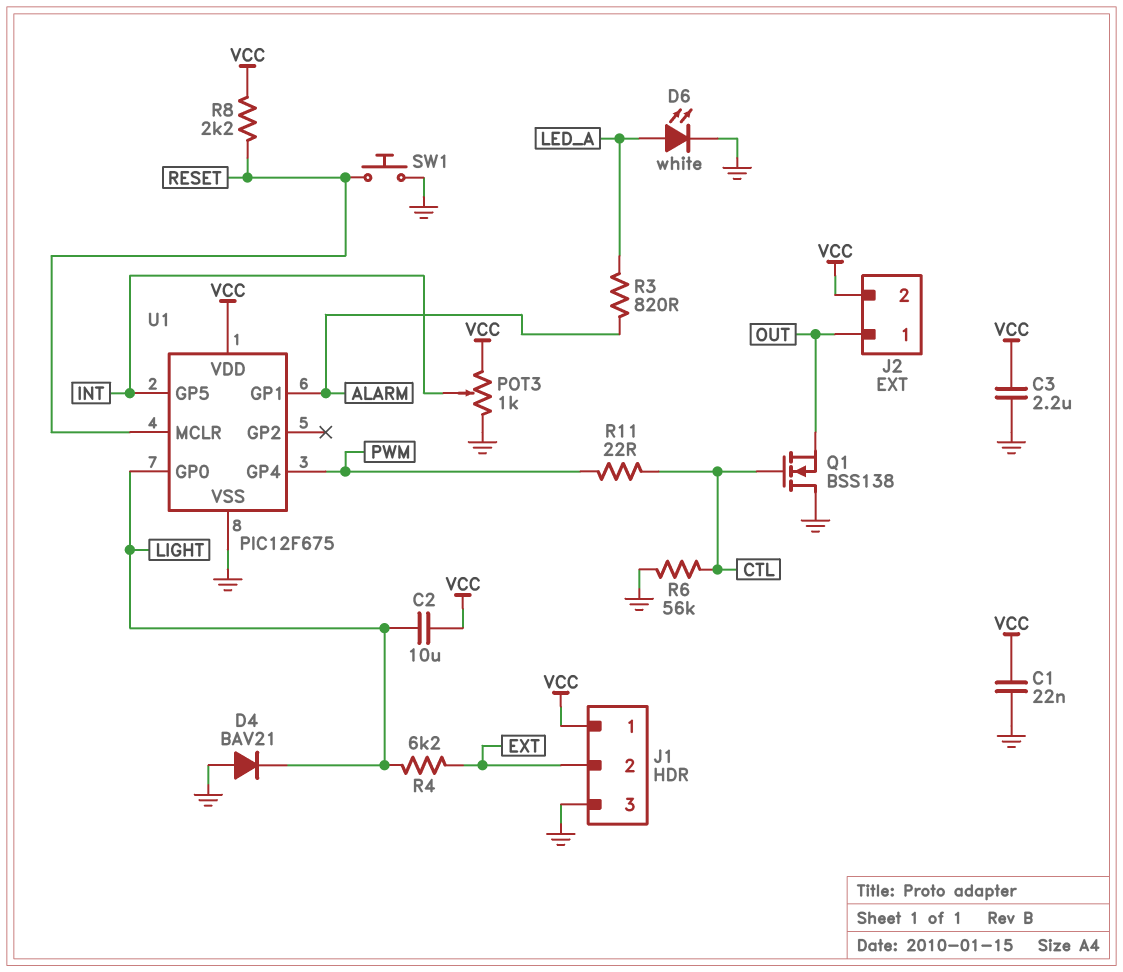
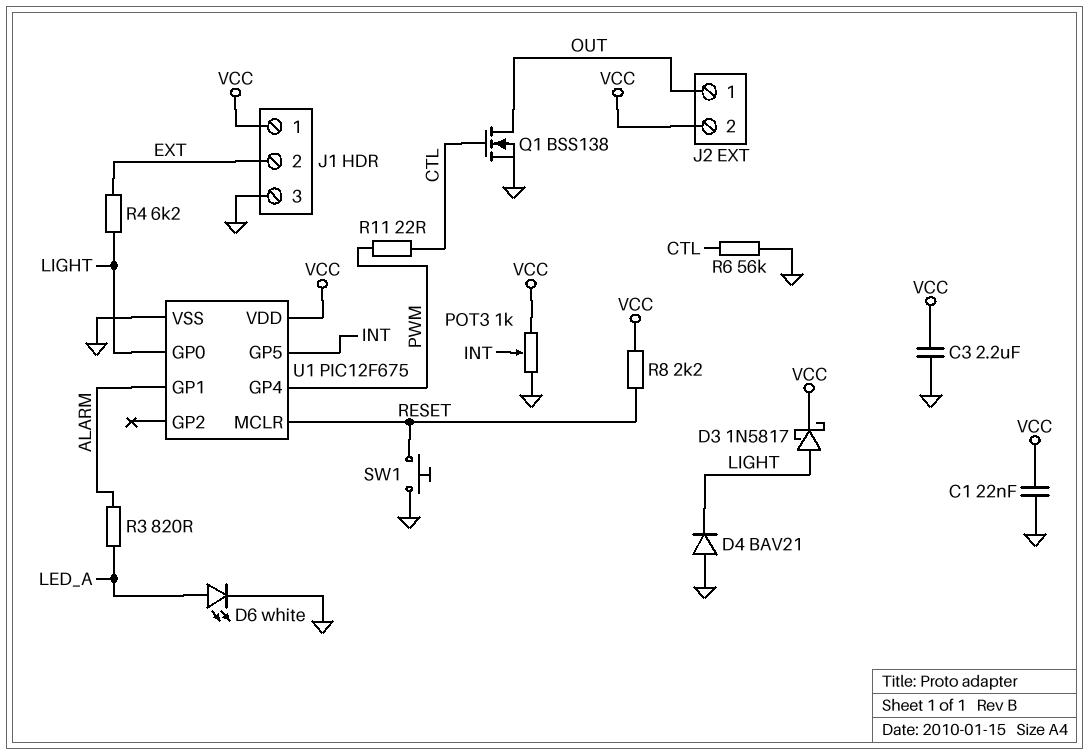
C2: 10uF (LIGHT, VCC) -> none
D3: none -> schottky 1N5817 (A LIGHT, K VCC)
Q1: NMOS BSS138 (G CTL, D GND, S OUT) -> NMOS BSS138 (G CTL, D OUT, S GND)

